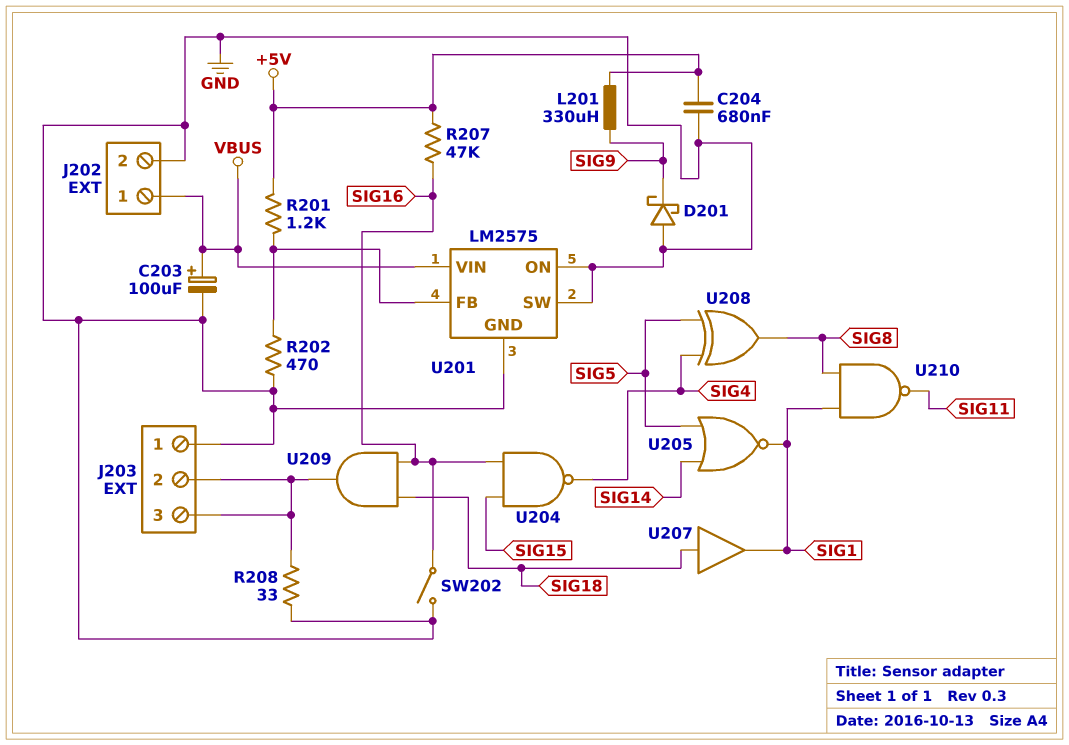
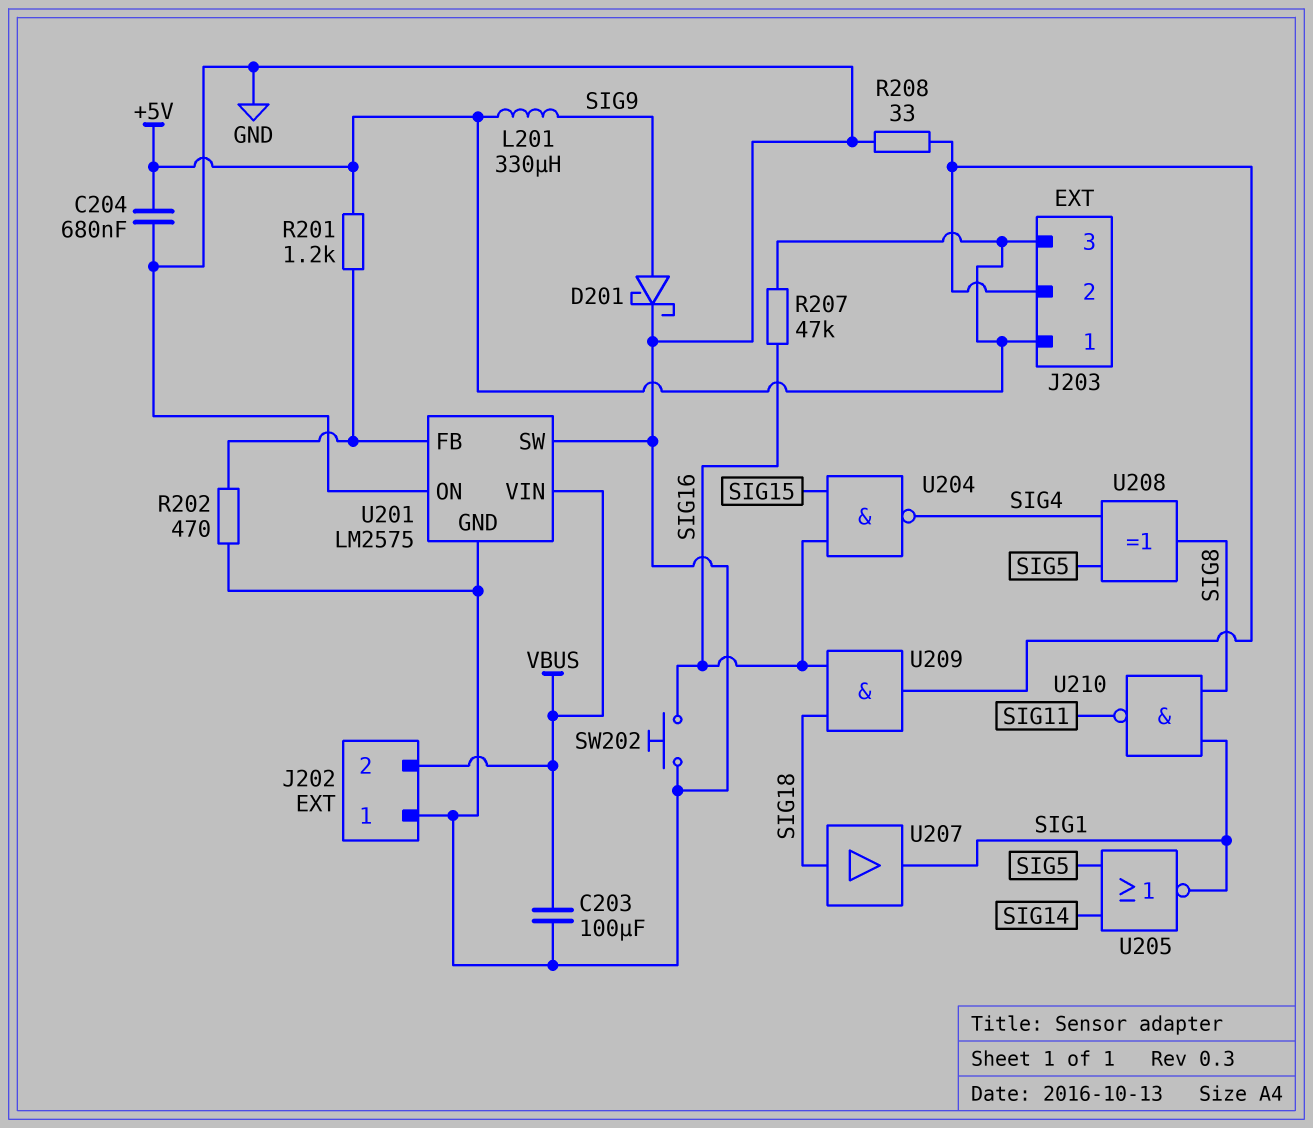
C203: 100uF (plus VBUS, minus GND) -> 100uF (GND, VBUS)
D201: schottky (A GND, K SIG9) -> schottky (A SIG9, K GND)
J202 pin 1: VBUS -> GND
J202 pin 2: GND -> VBUS
J203 pin 1: GND -> +5V
J203 pin 3: J203/2 -> +5V
SW202: switch (GND, SIG16) -> button (GND, SIG16)

